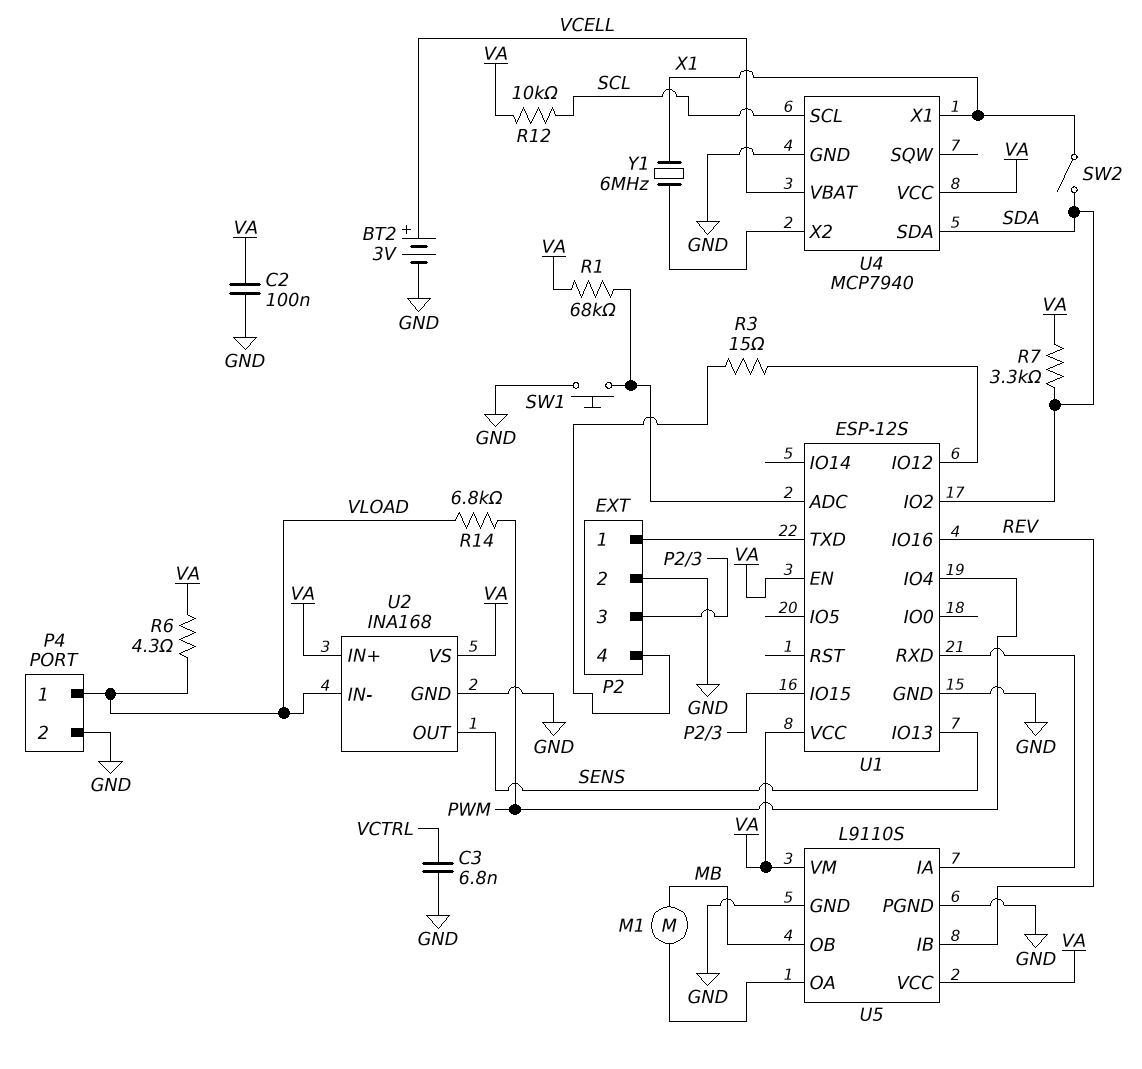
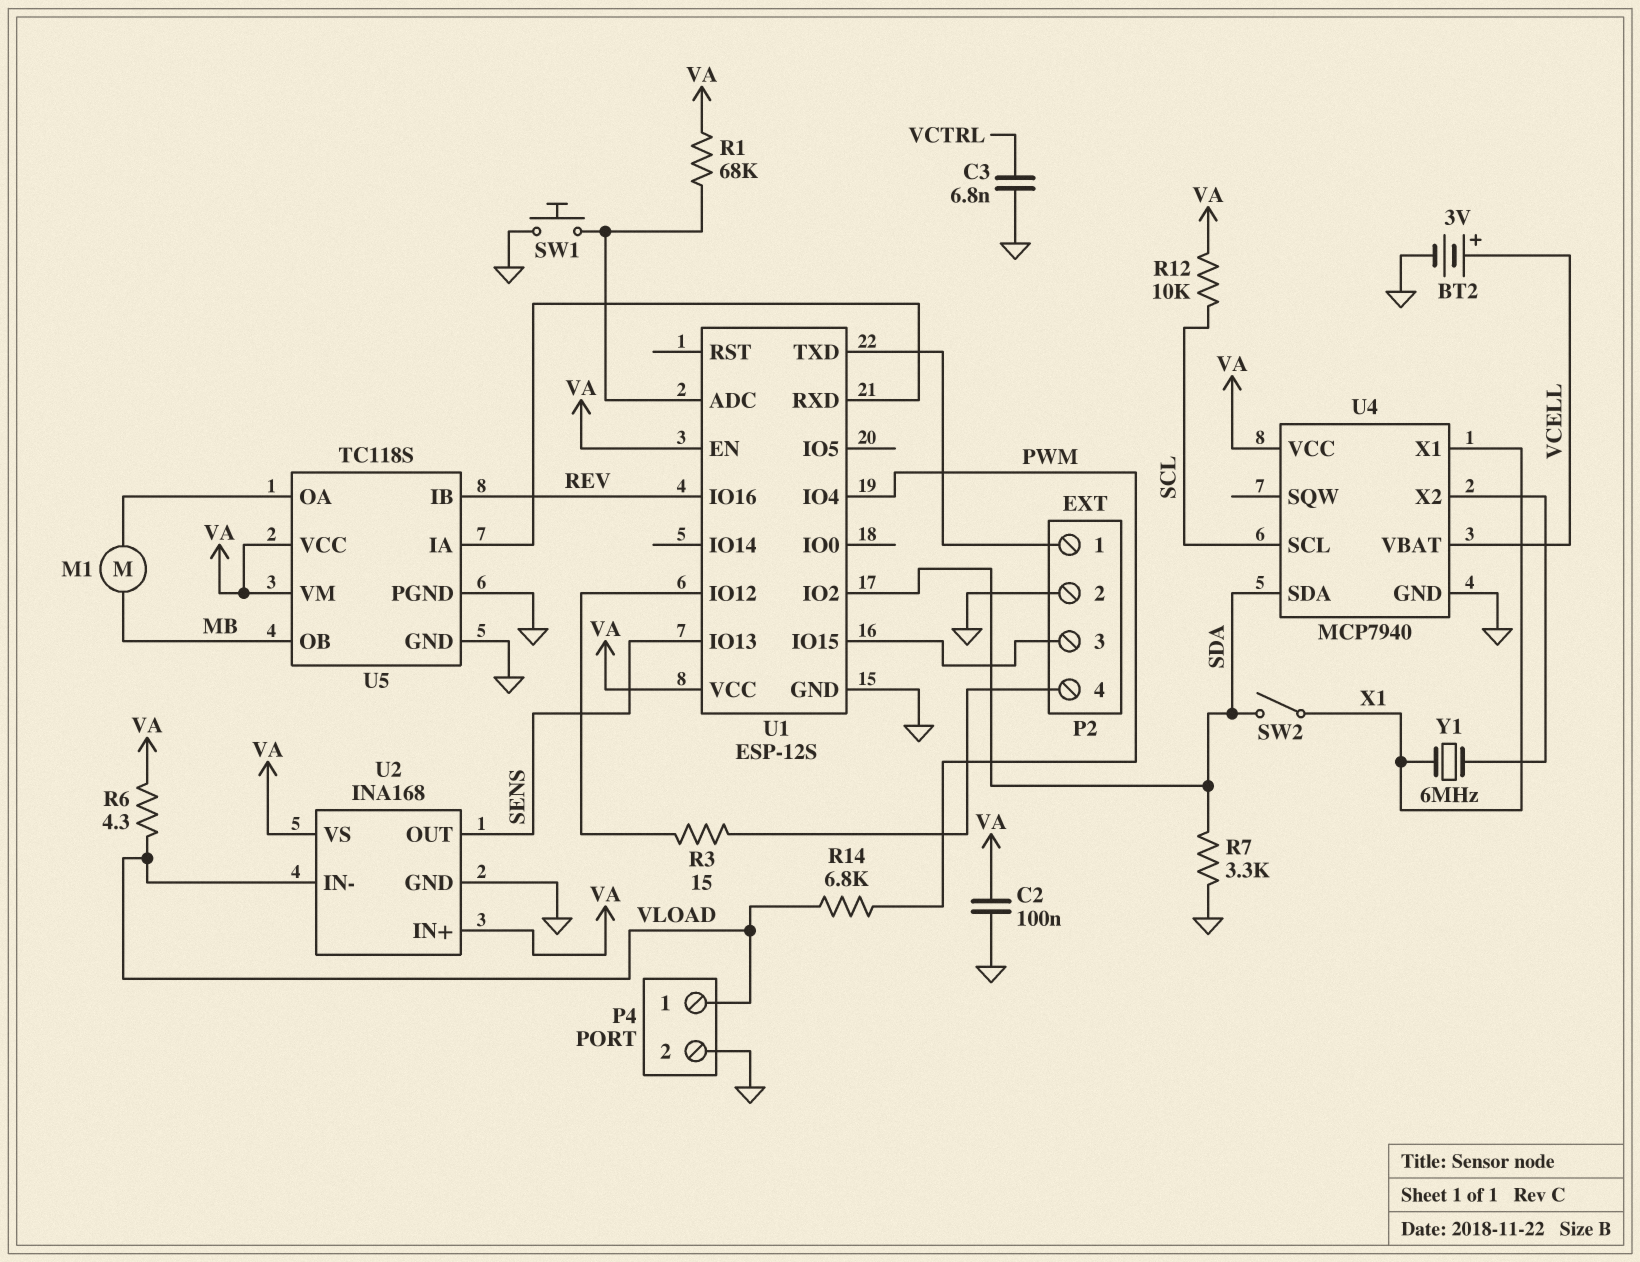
R7: 3.3k (SDA, VA) -> 3.3k (GND, SDA)
U5: L9110S -> TC118S

